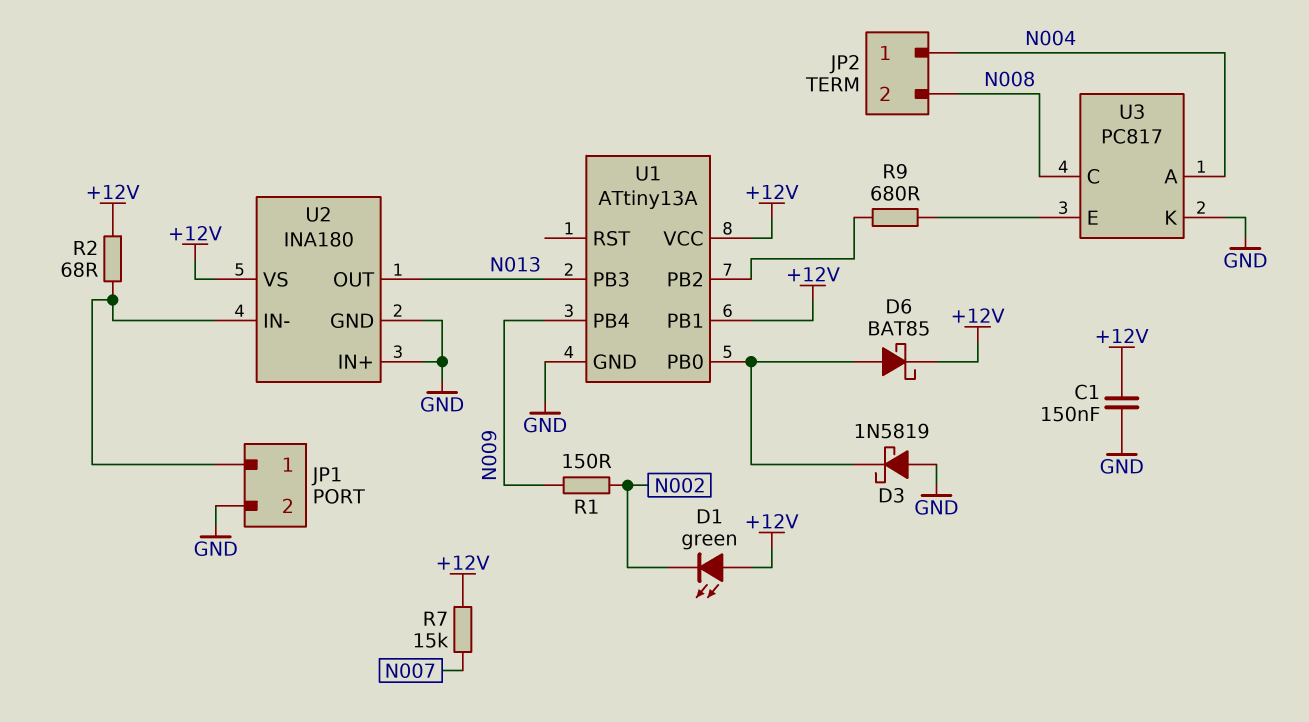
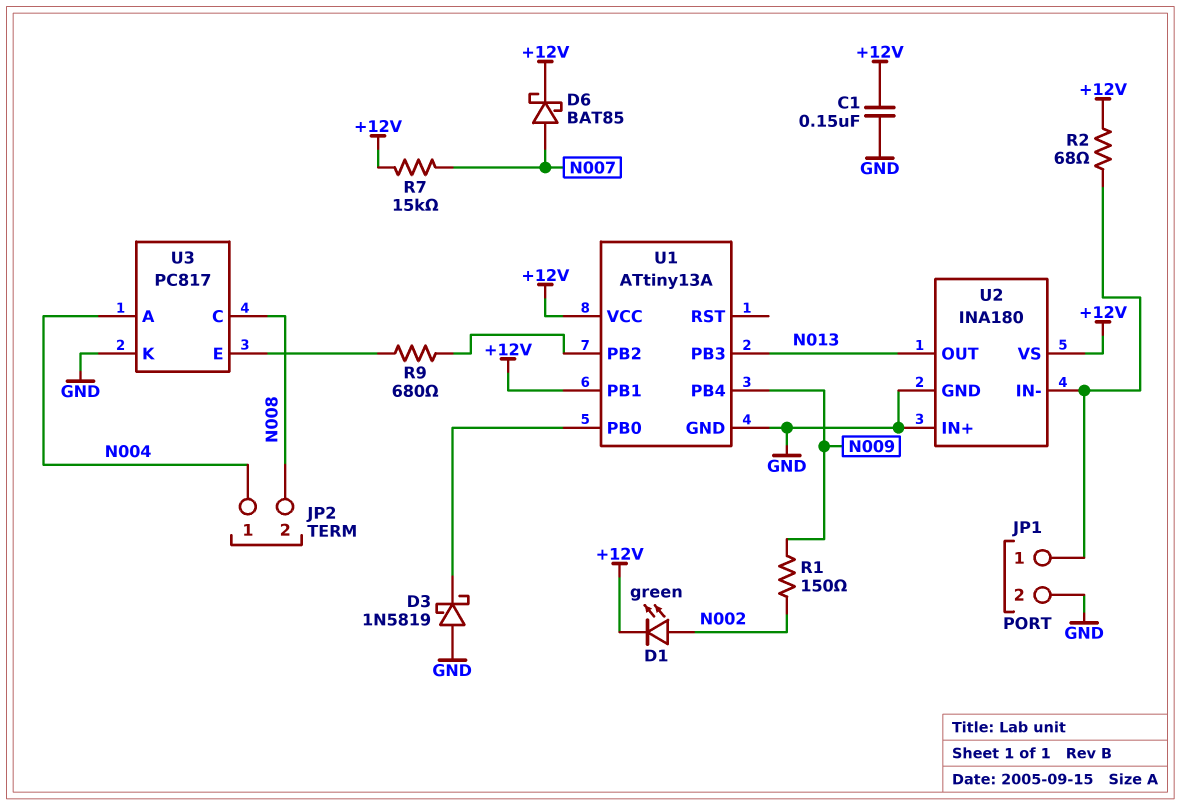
D1: LED green (A +12V, K N002) -> LED green (A N002, K +12V)
D6: schottky BAT85 (A U1/PB0, K +12V) -> schottky BAT85 (A N007, K +12V)

